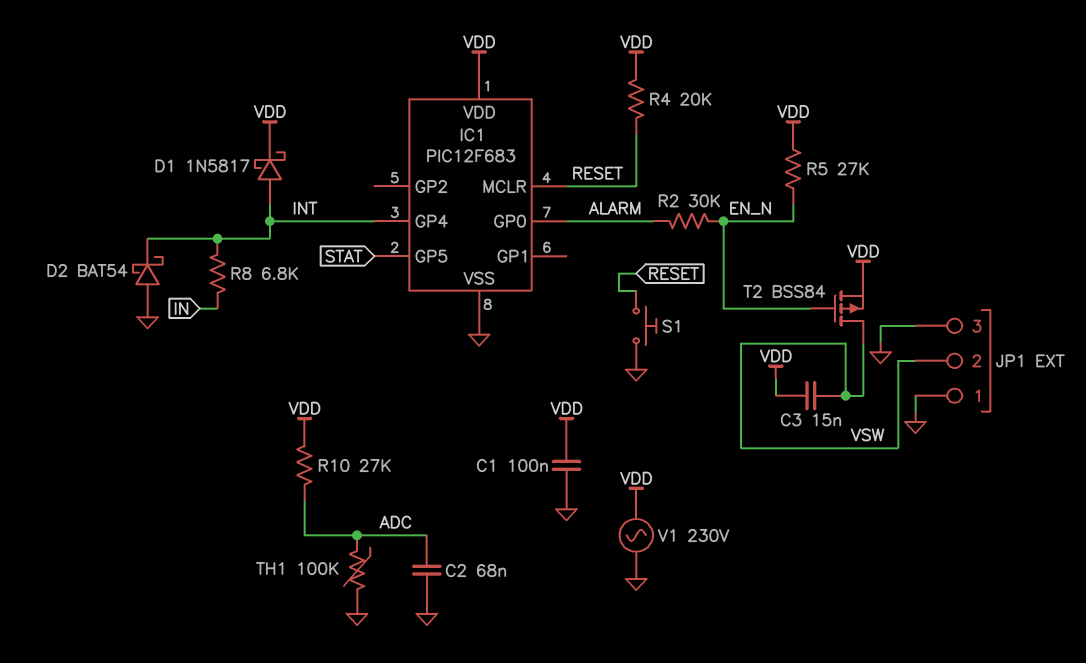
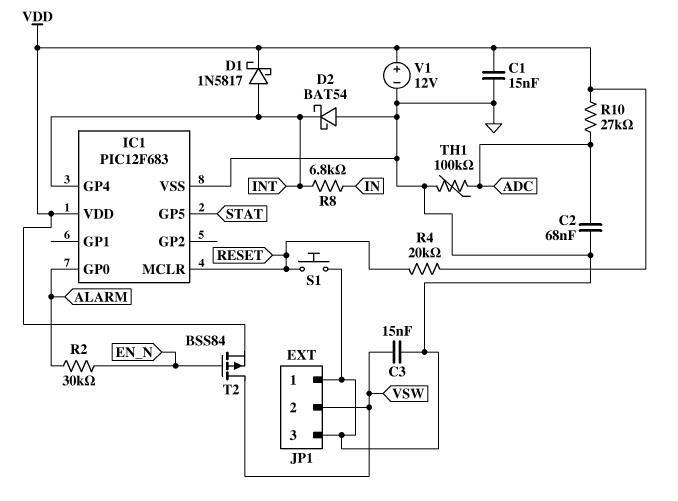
C1: 100nF (GND, VDD) -> 15nF (GND, VDD)
C3: 15nF (VDD, VSW) -> 15nF (GND, VSW)
R5: 27k (EN_N, VDD) -> none
V1: AC 230V (GND, VDD) -> 12V (plus VDD, minus GND)

